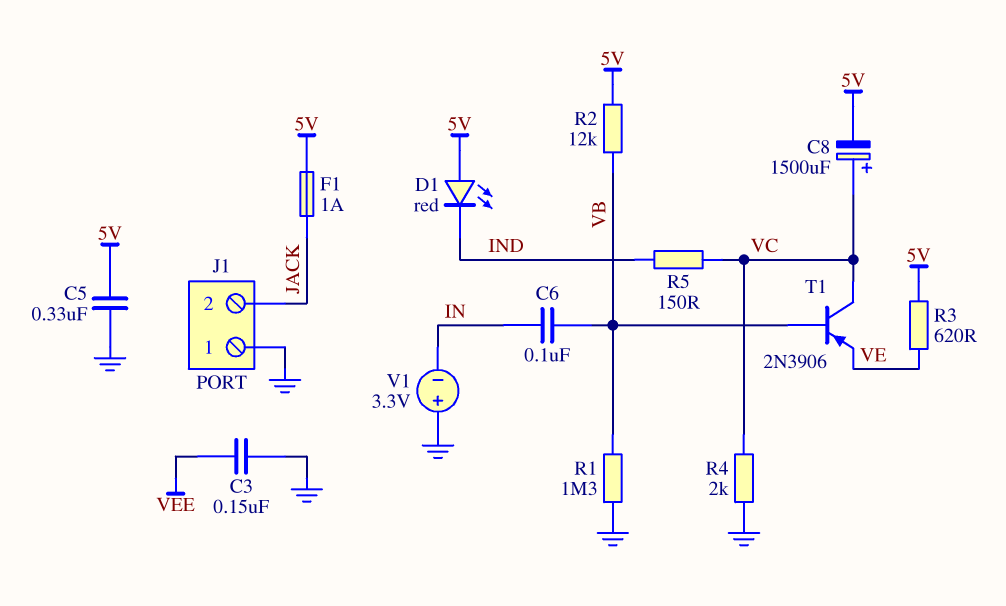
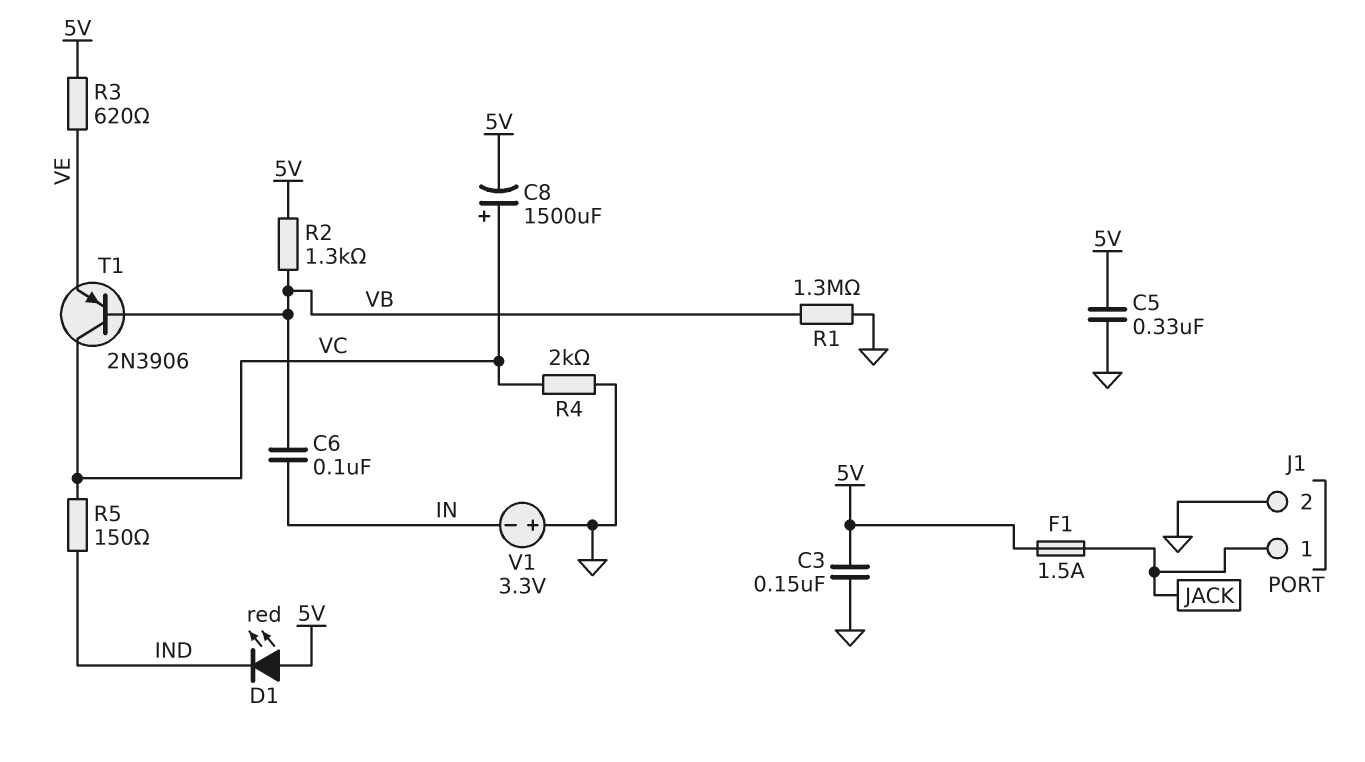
C3: 150nF (GND, VEE) -> 150nF (5V, GND)
F1: 1A (5V, JACK) -> 1.5A (5V, JACK)
J1 pin 1: GND -> JACK
J1 pin 2: JACK -> GND
R2: 12k (5V, VB) -> 1.3k (5V, VB)

